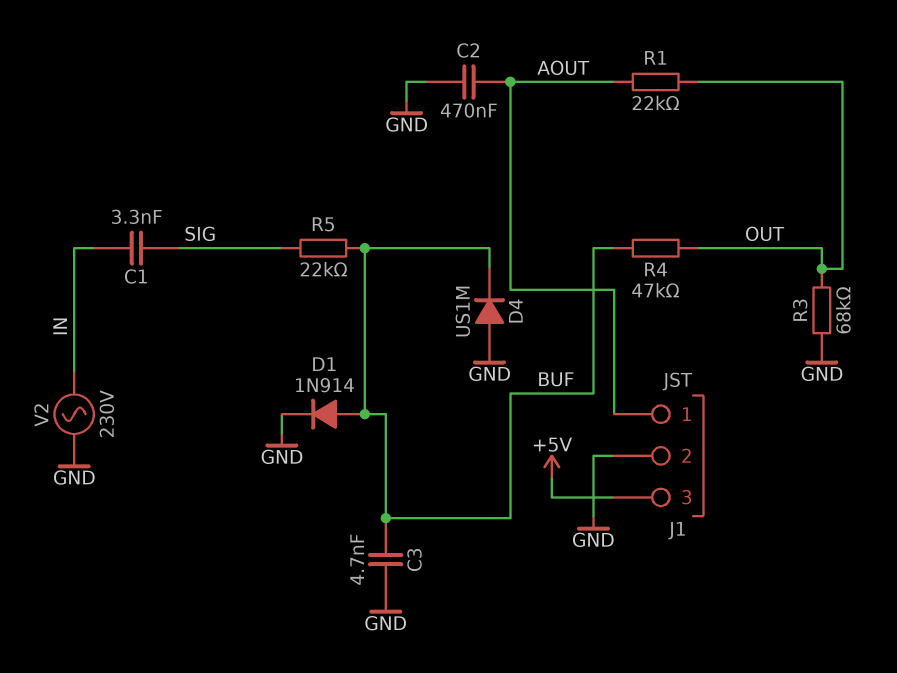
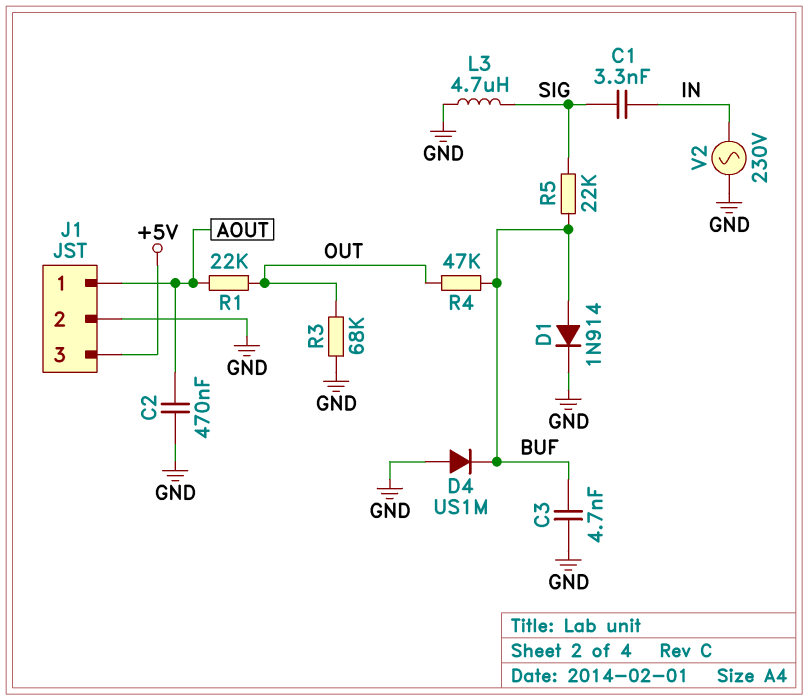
L3: none -> 4.7uH (GND, SIG)

